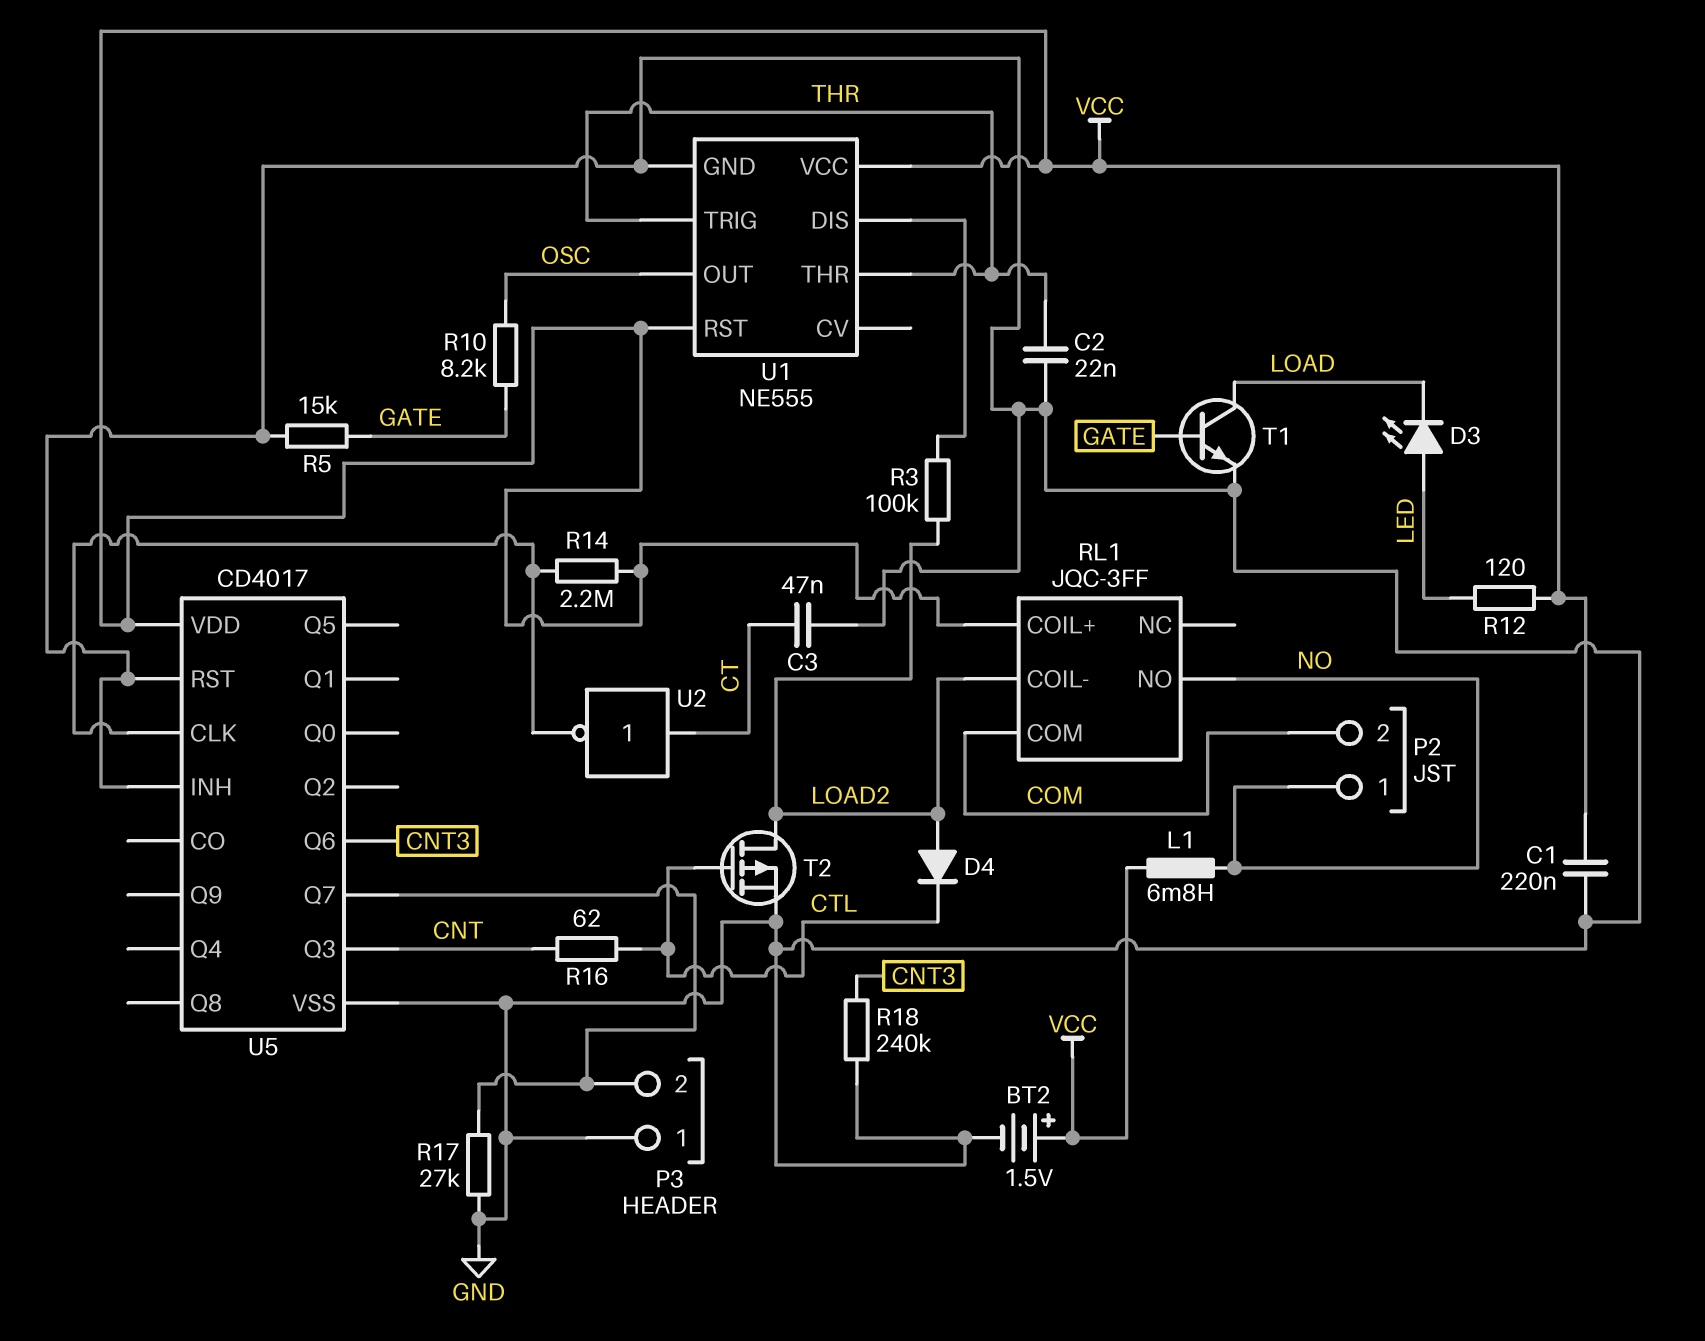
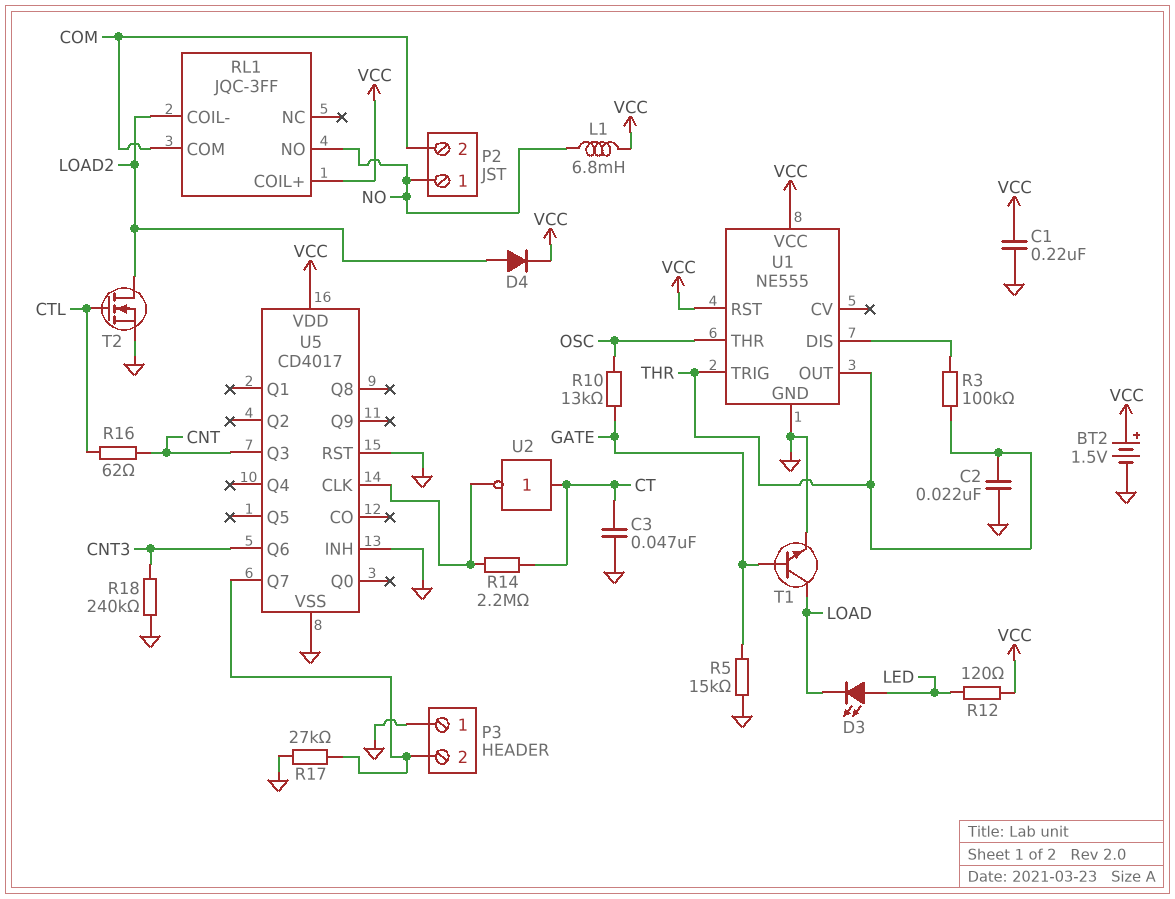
D4: diode (A LOAD2, K CTL) -> diode (A LOAD2, K VCC)
R3: 100k (LOAD2, U1/DIS) -> 100k (THR, U1/DIS)
R10: 8.2k (GATE, OSC) -> 13k (GATE, OSC)
R14: 2.2M (U5/CLK, VCC) -> 2.2M (CT, U5/CLK)
T2: PMOS (G CTL, D LOAD2, S GND) -> NMOS (G CTL, D LOAD2, S GND)
U1 pin OUT: OSC -> THR
U1 pin THR: THR -> OSC

